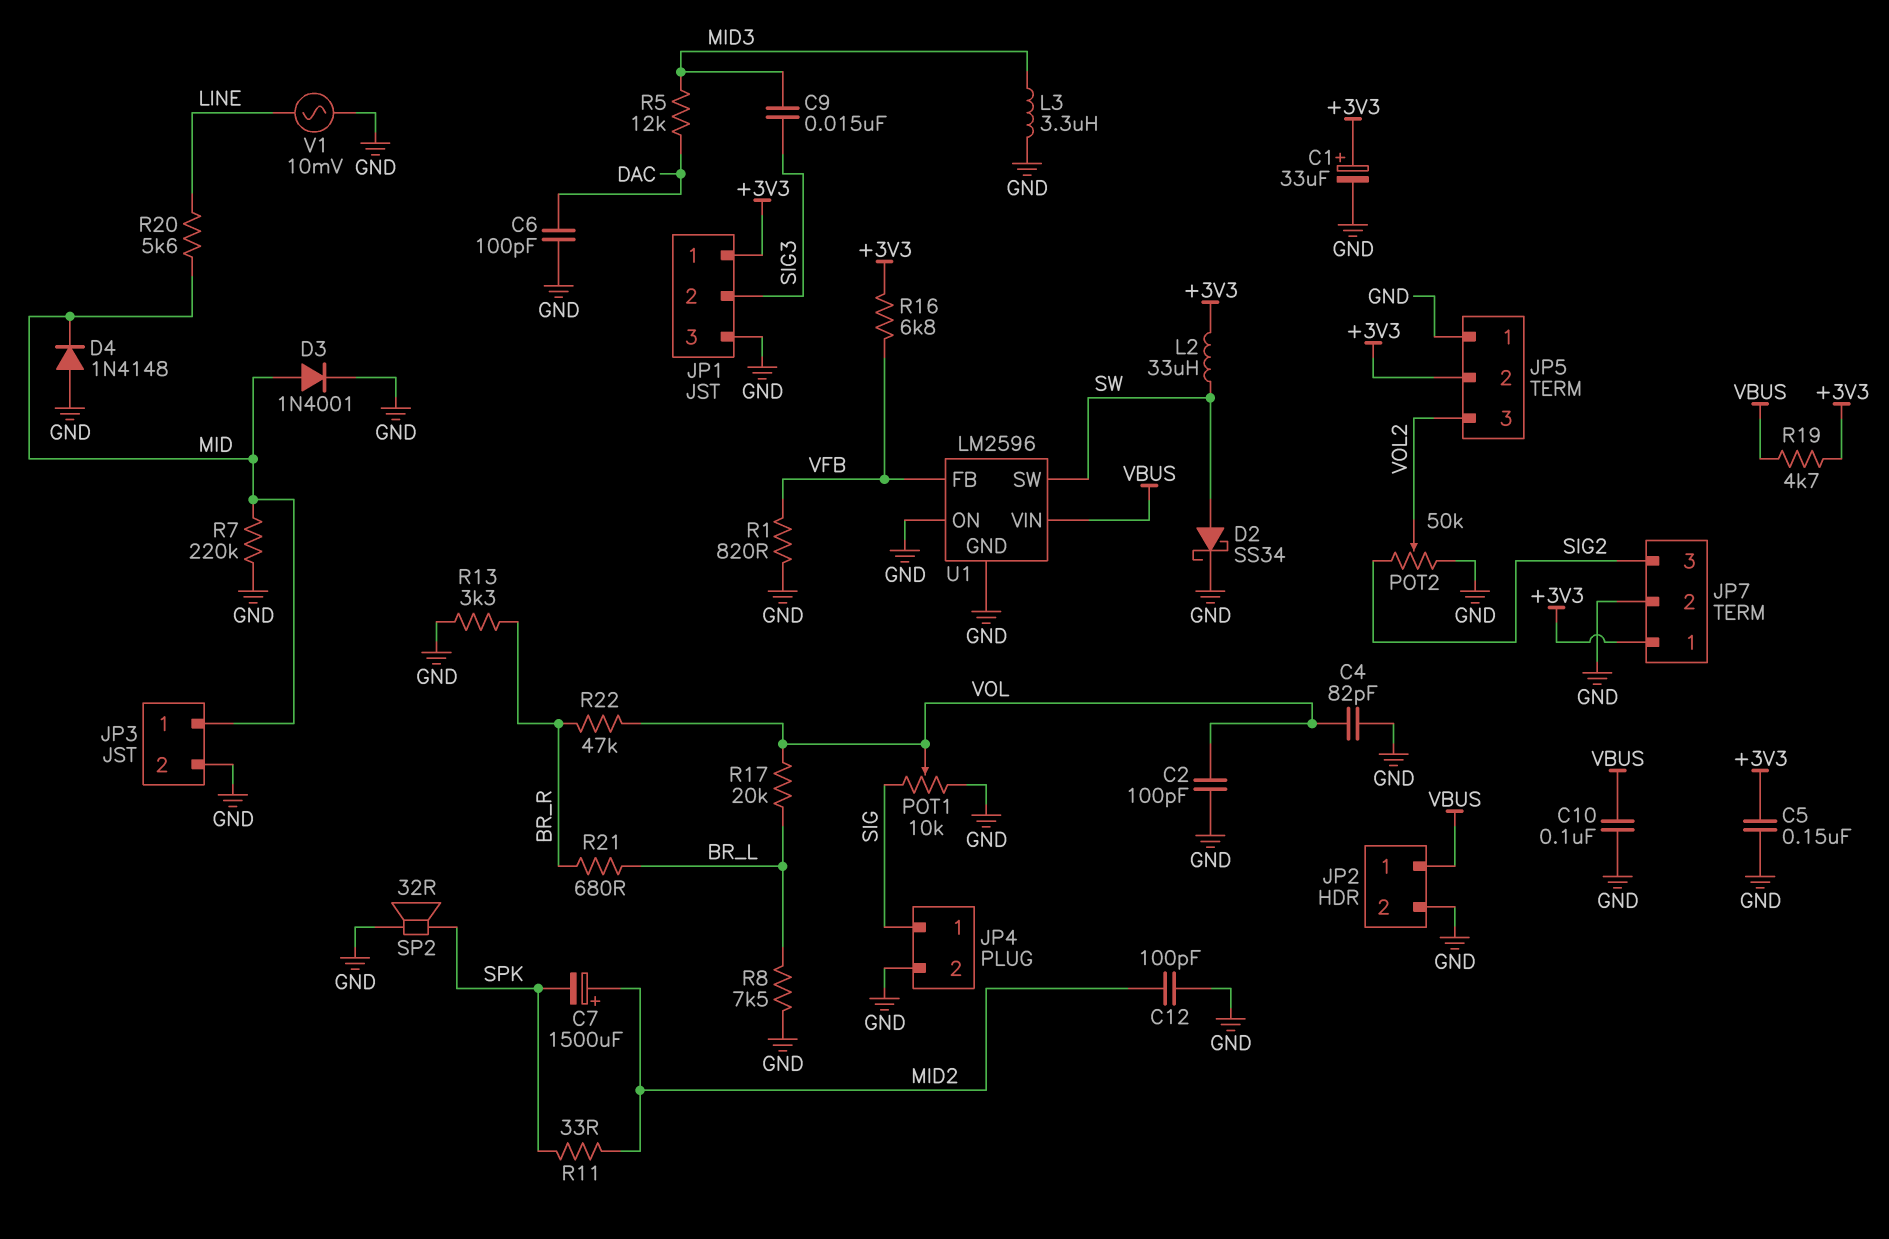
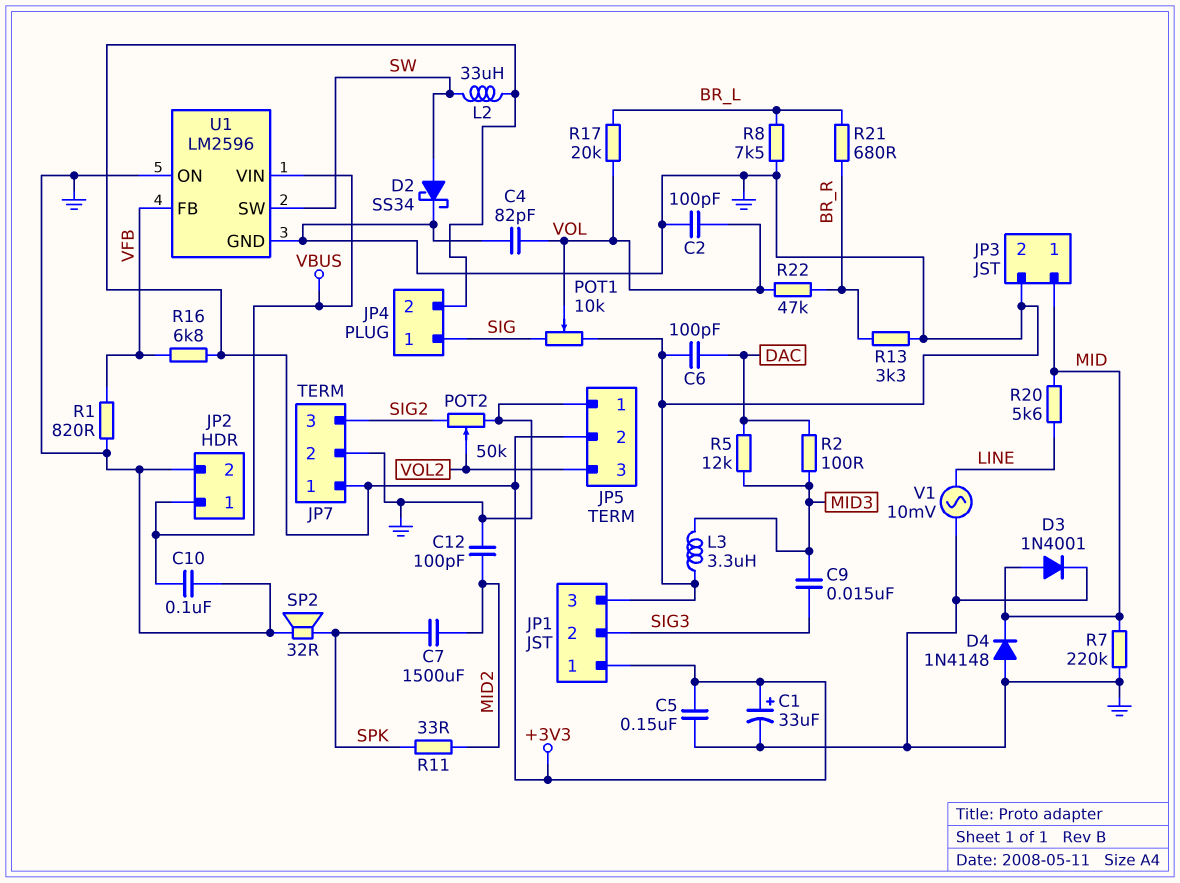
C7: 1500uF (plus MID2, minus SPK) -> 1500uF (MID2, SPK)
JP4 pin 2: GND -> +3V3
R2: none -> 100 (DAC, MID3)
R19: 4.7k (+3V3, VBUS) -> none

